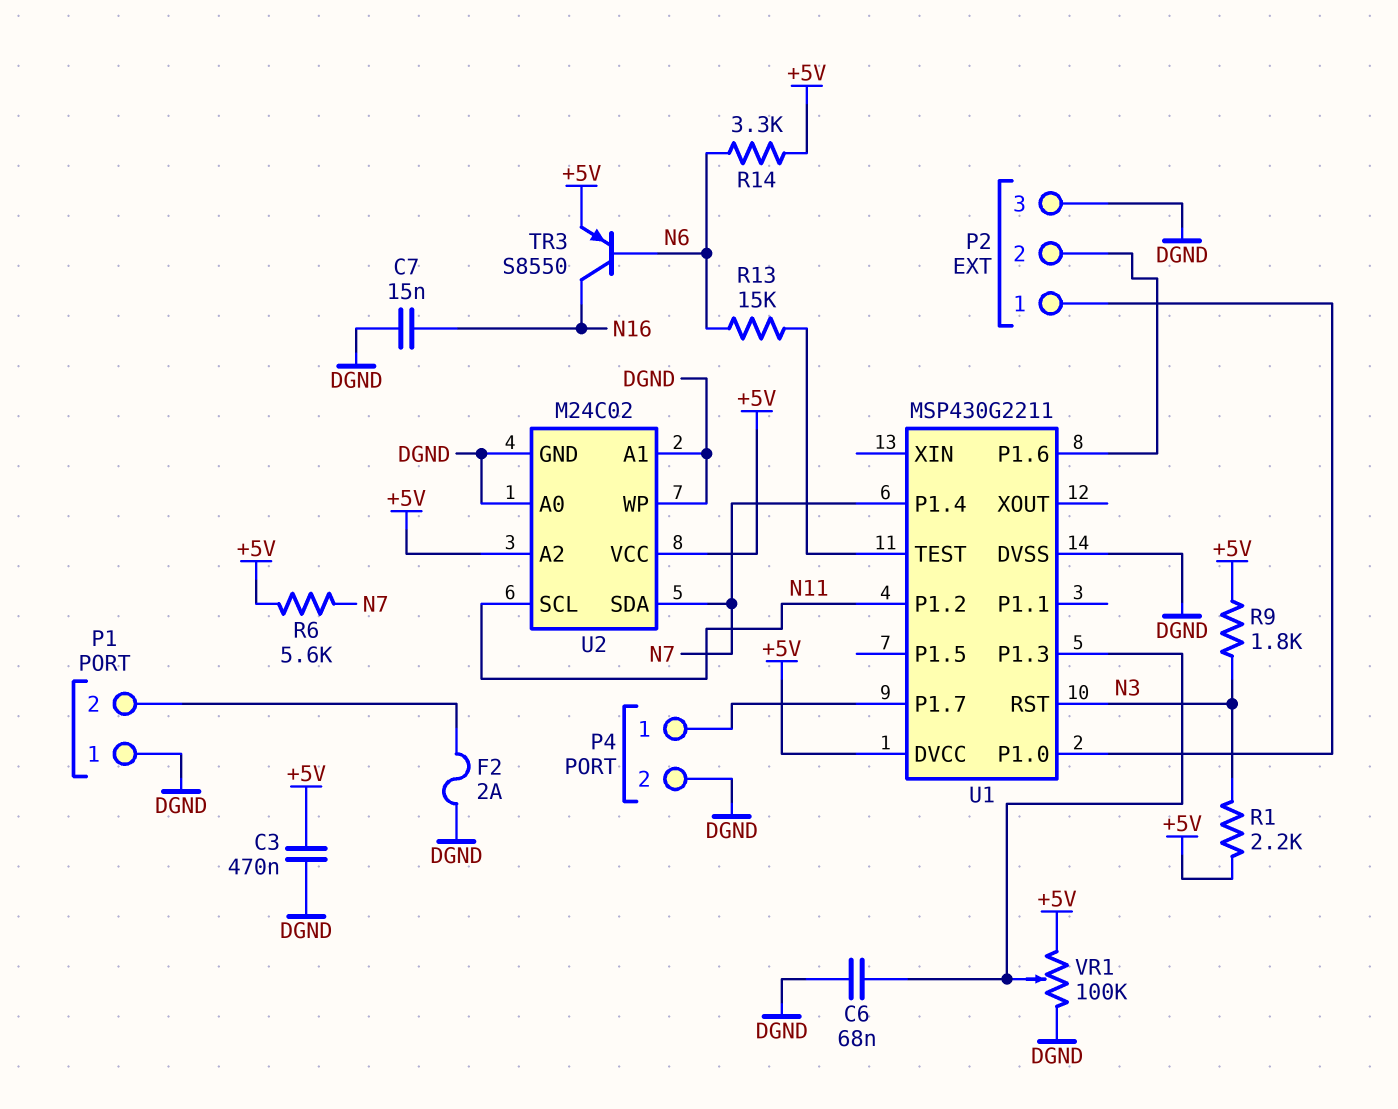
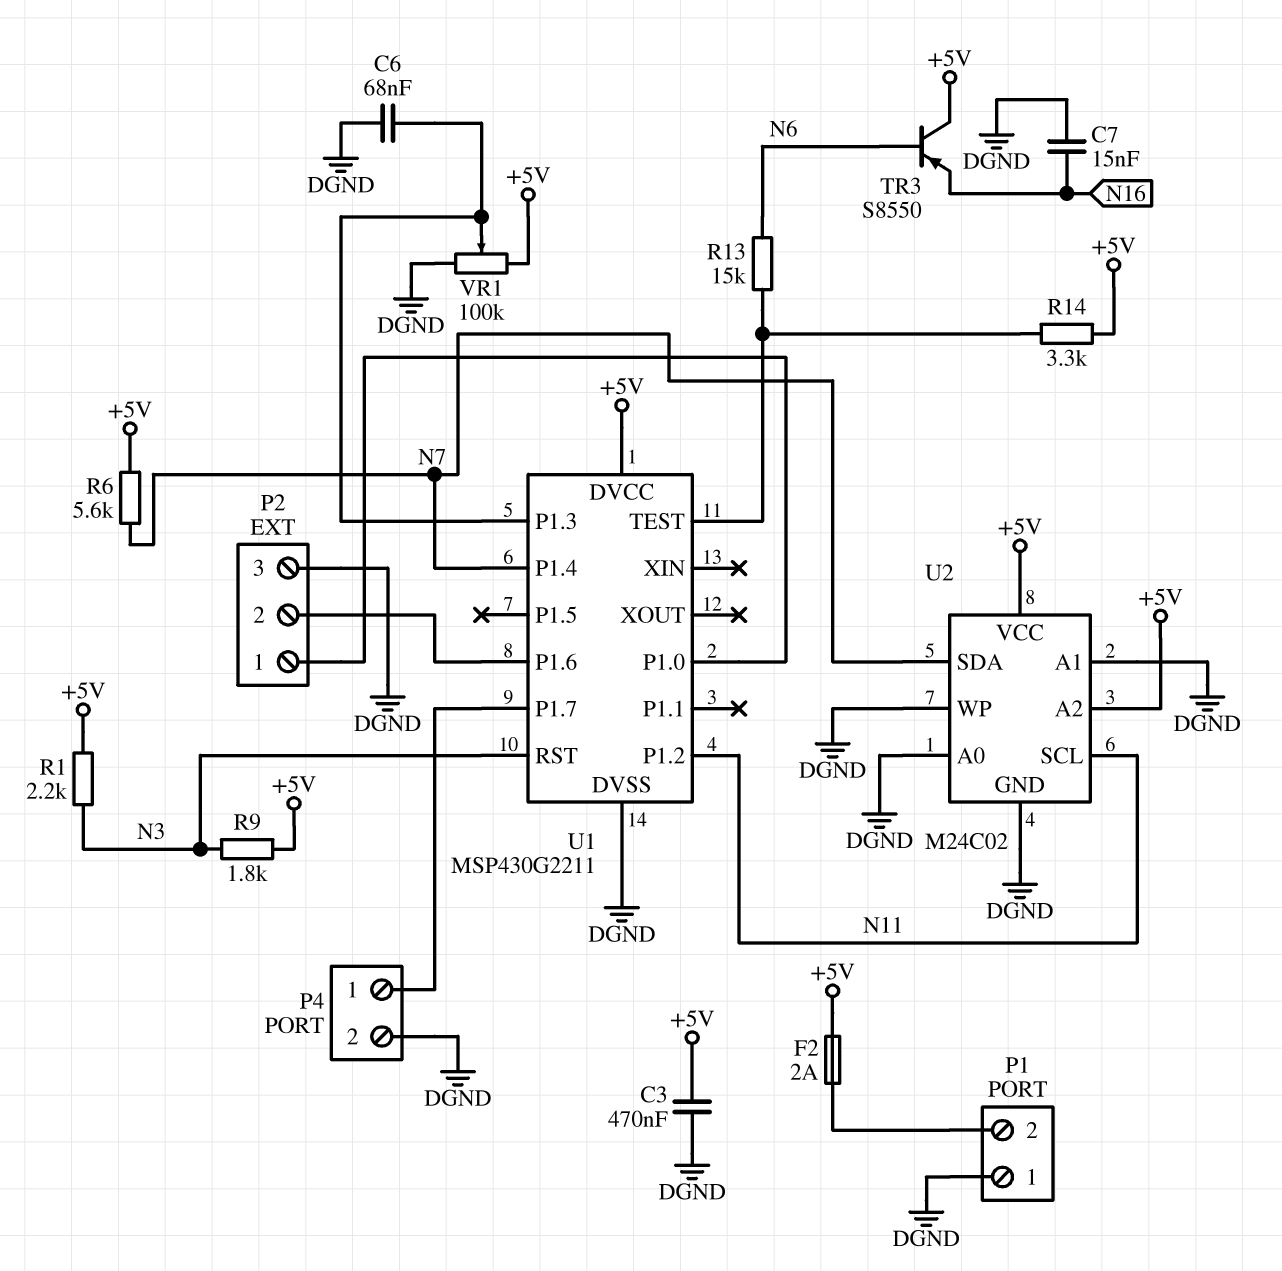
F2: 2A (DGND, P1/2) -> 2A (+5V, P1/2)
R14: 3.3k (+5V, N6) -> 3.3k (+5V, U1/TEST)
TR3: PNP S8550 (B N6, C N16, E +5V) -> PNP S8550 (B N6, C +5V, E N16)

